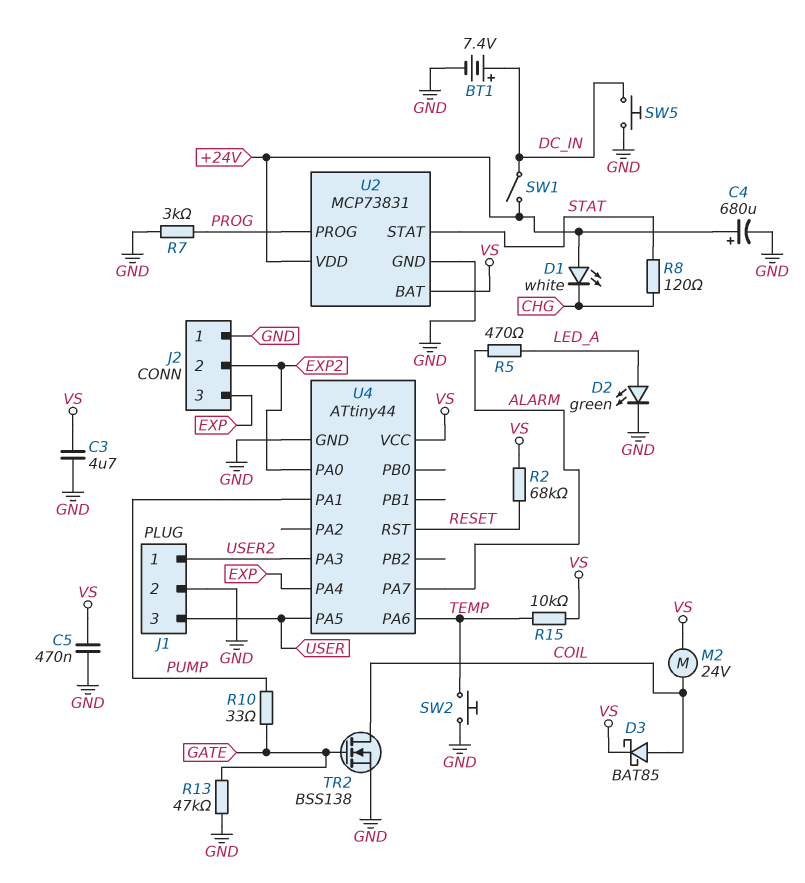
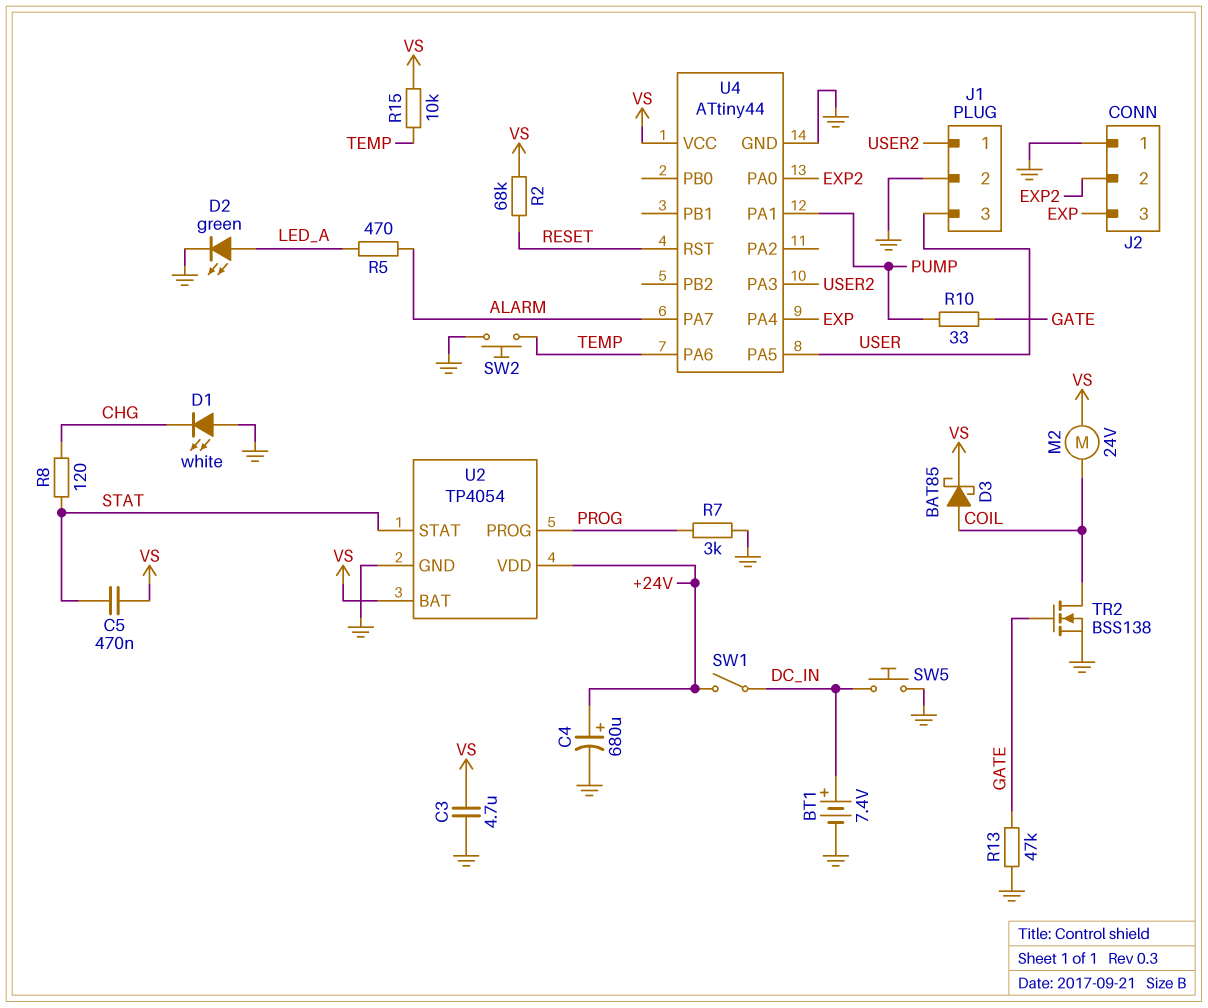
C5: 470nF (GND, VS) -> 470nF (STAT, VS)
D1: LED white (A +24V, K CHG) -> LED white (A GND, K CHG)
U2: MCP73831 -> TP4054

